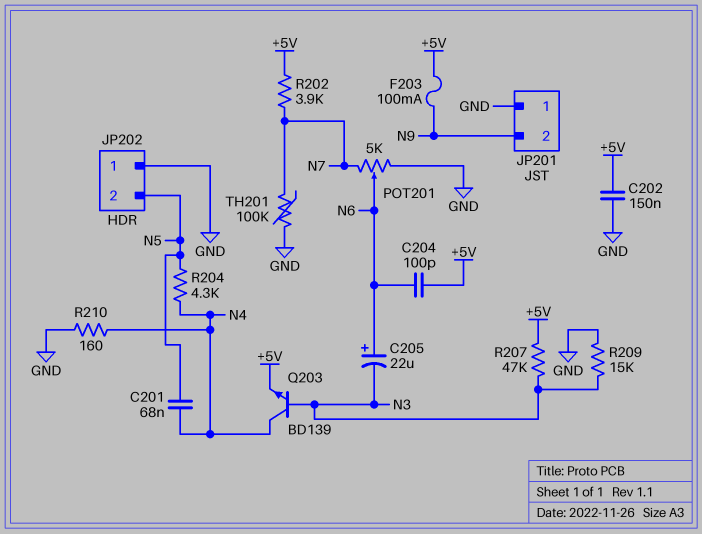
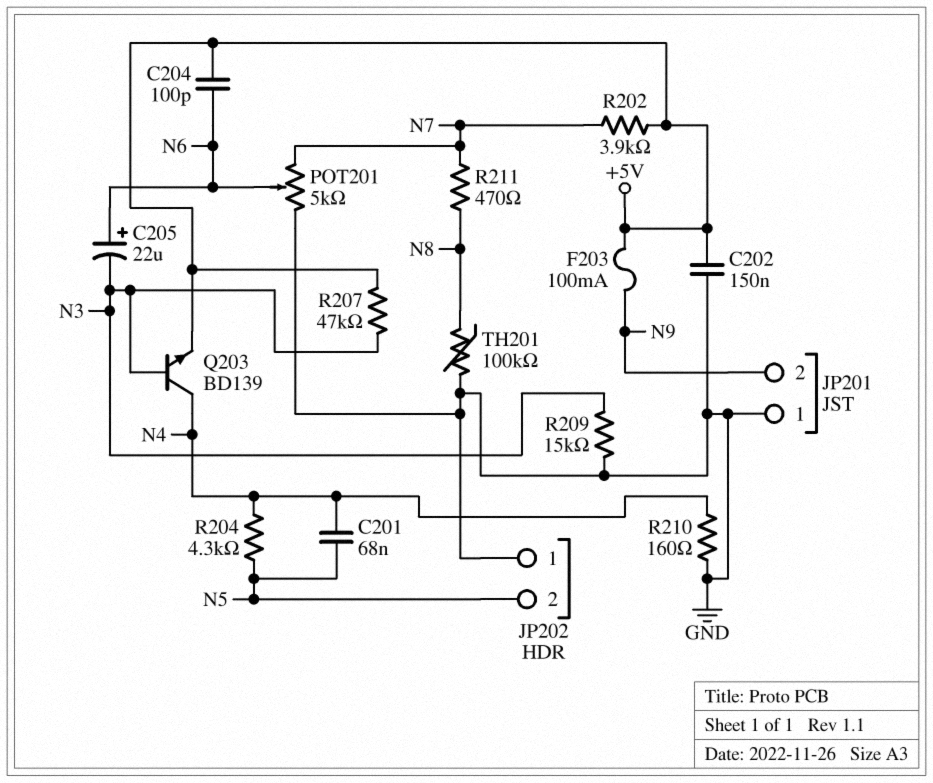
R211: none -> 470 (N7, N8)
TH201: 100k (GND, N7) -> 100k (GND, N8)

